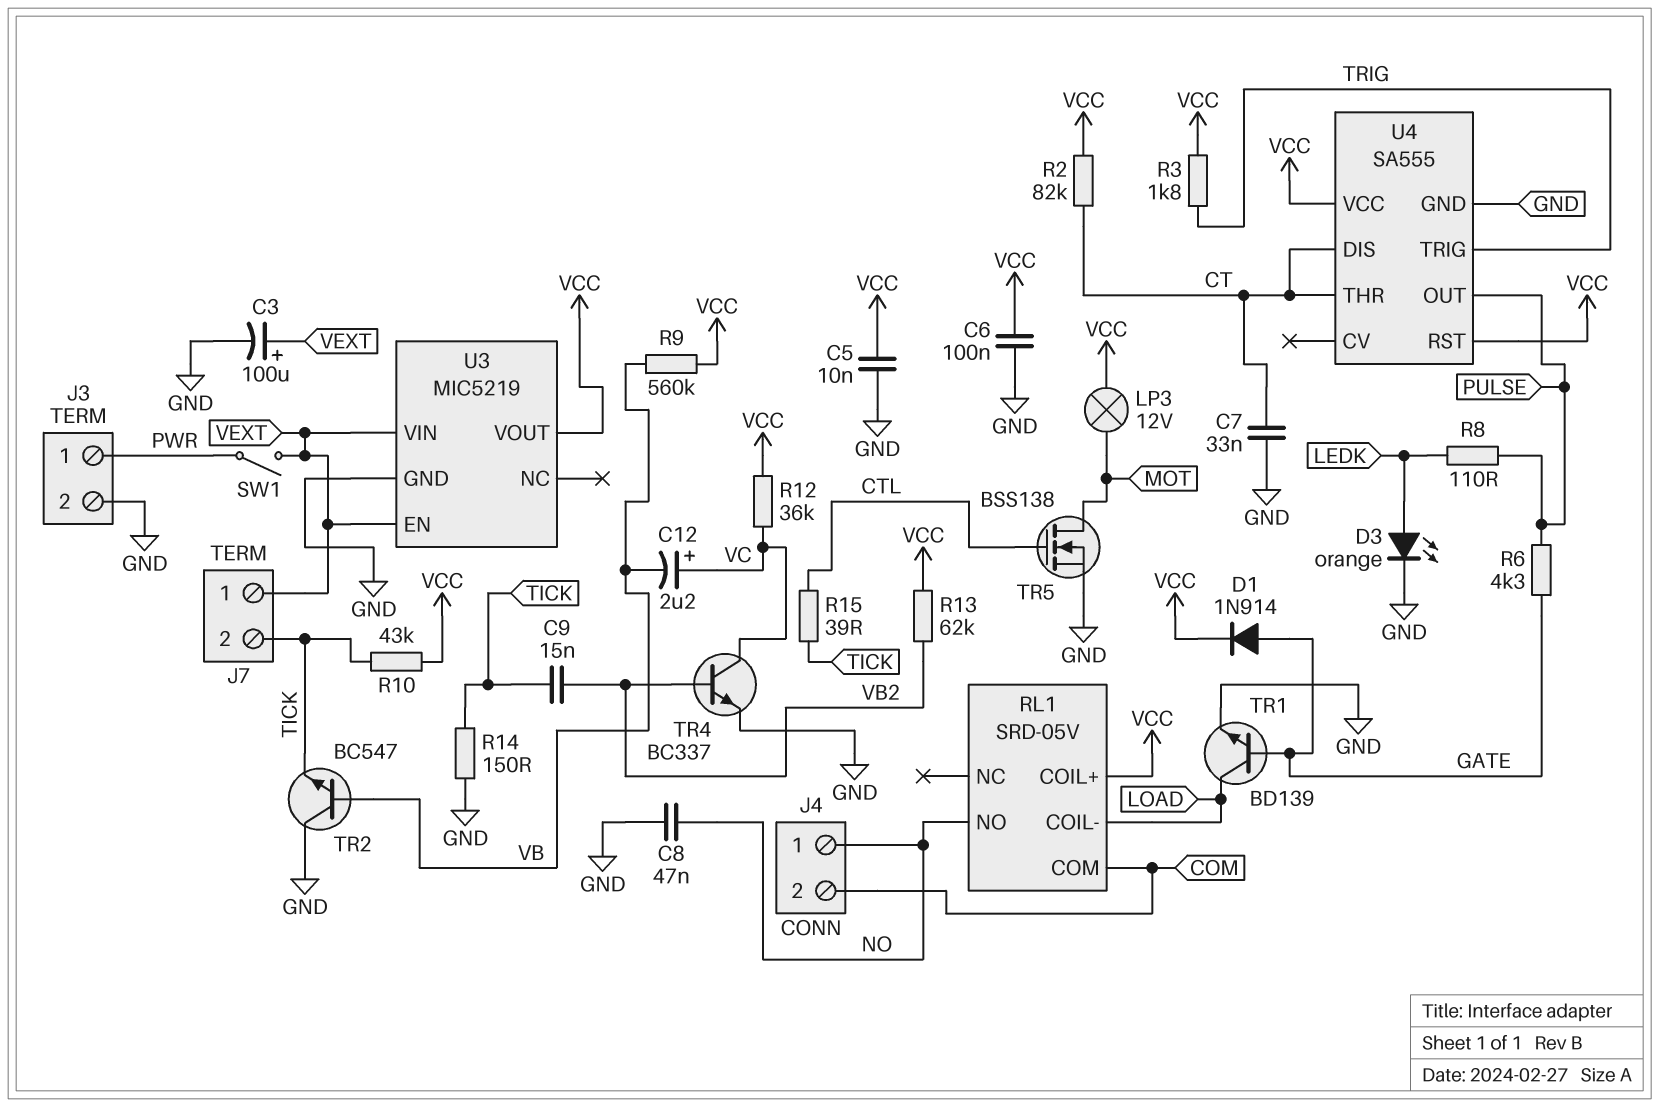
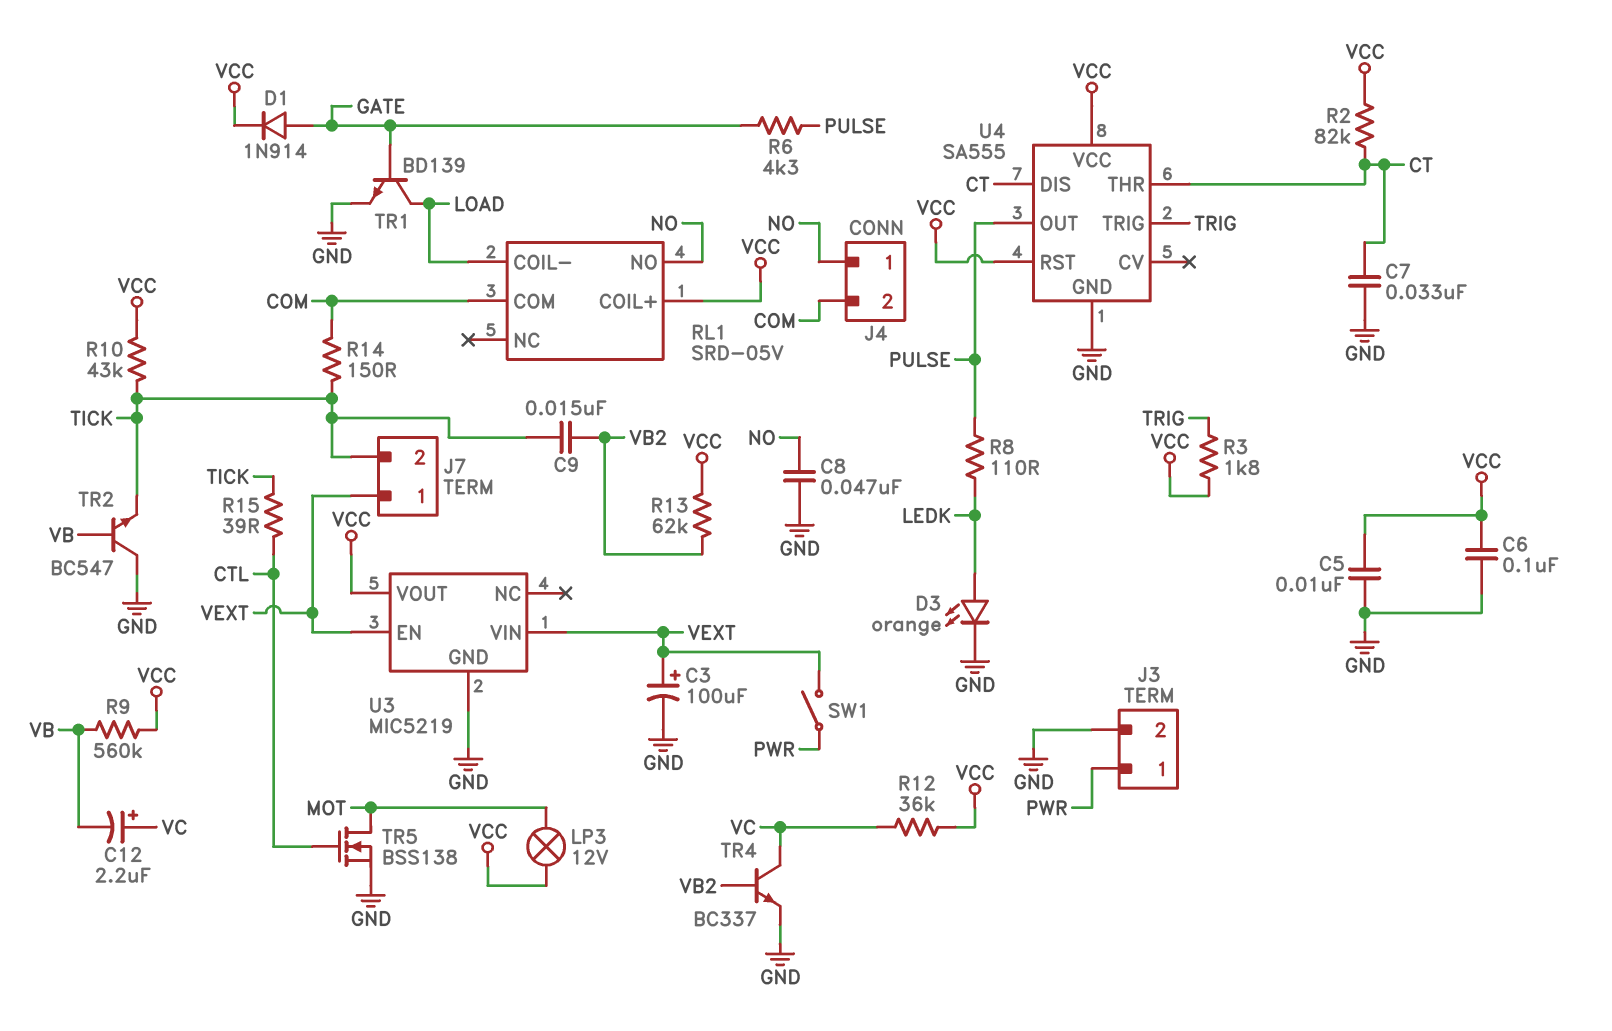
R14: 150 (GND, TICK) -> 150 (COM, TICK)

